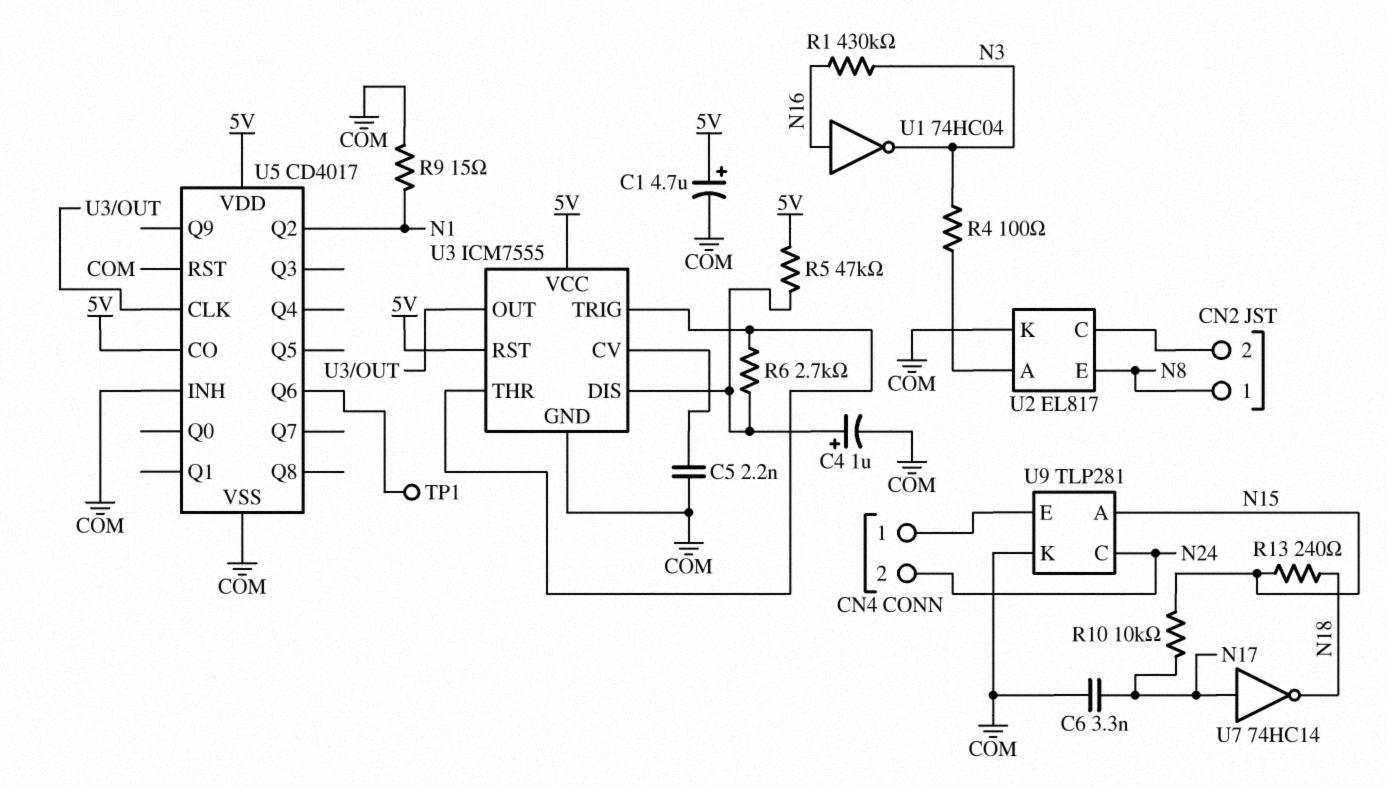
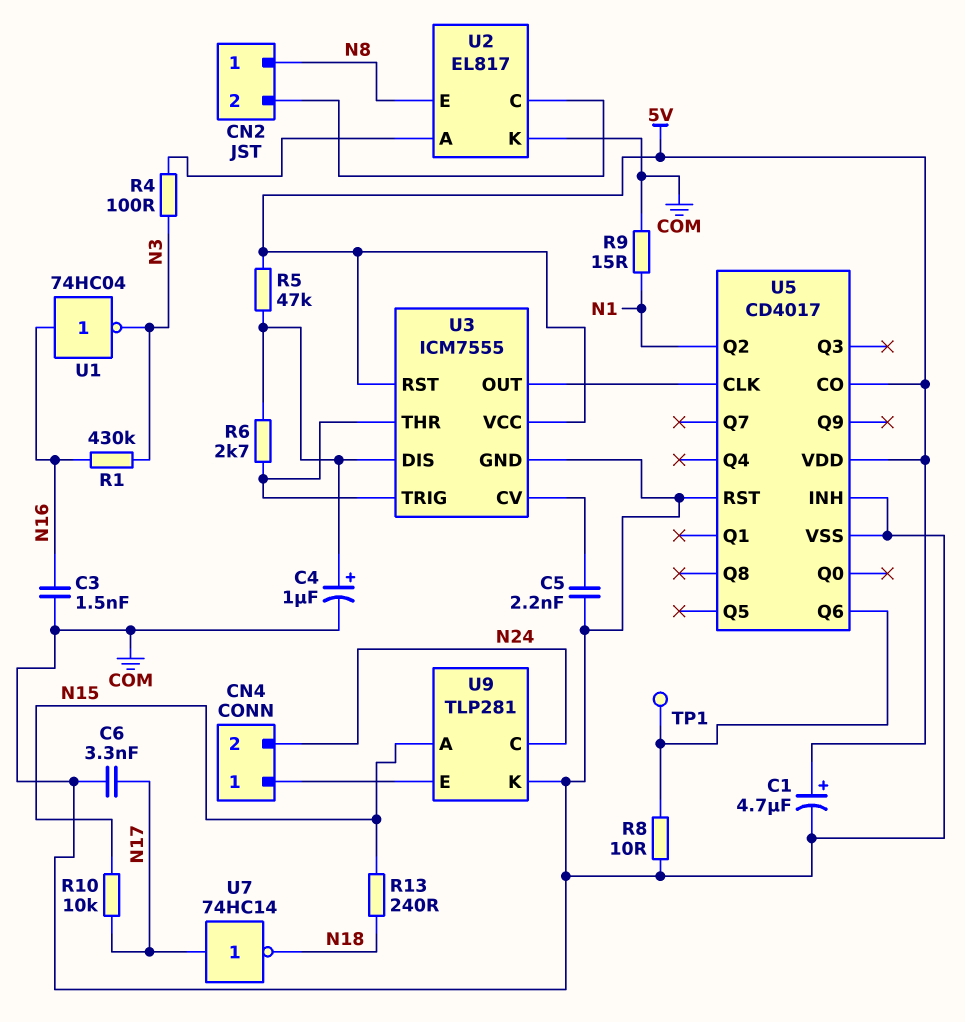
C3: none -> 1.5nF (COM, N16)
R8: none -> 10 (COM, U5/Q6)

